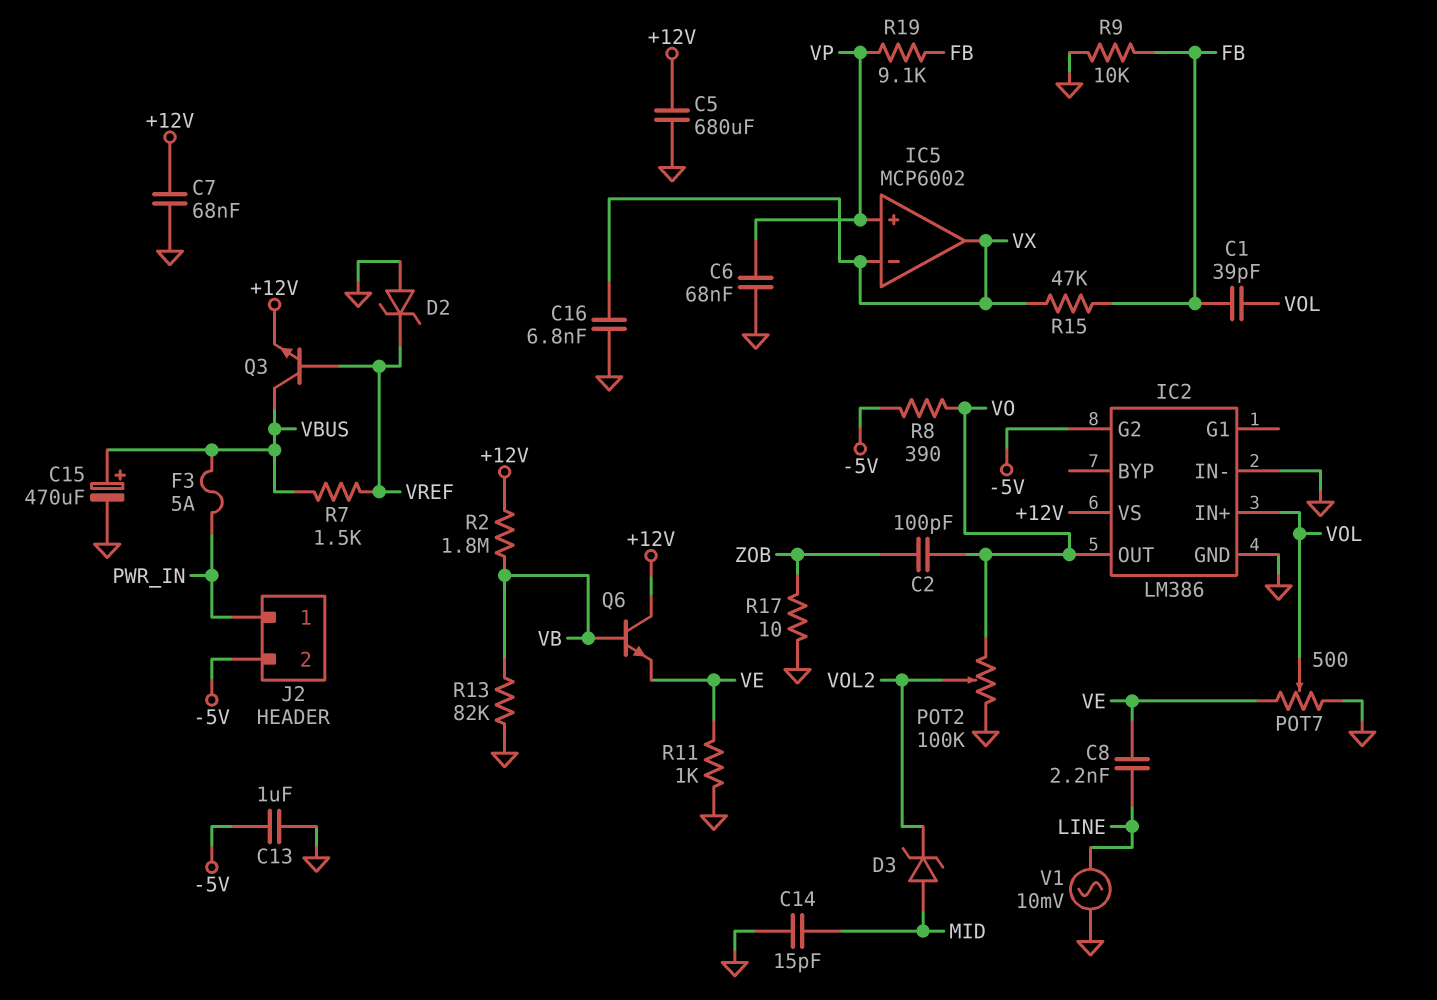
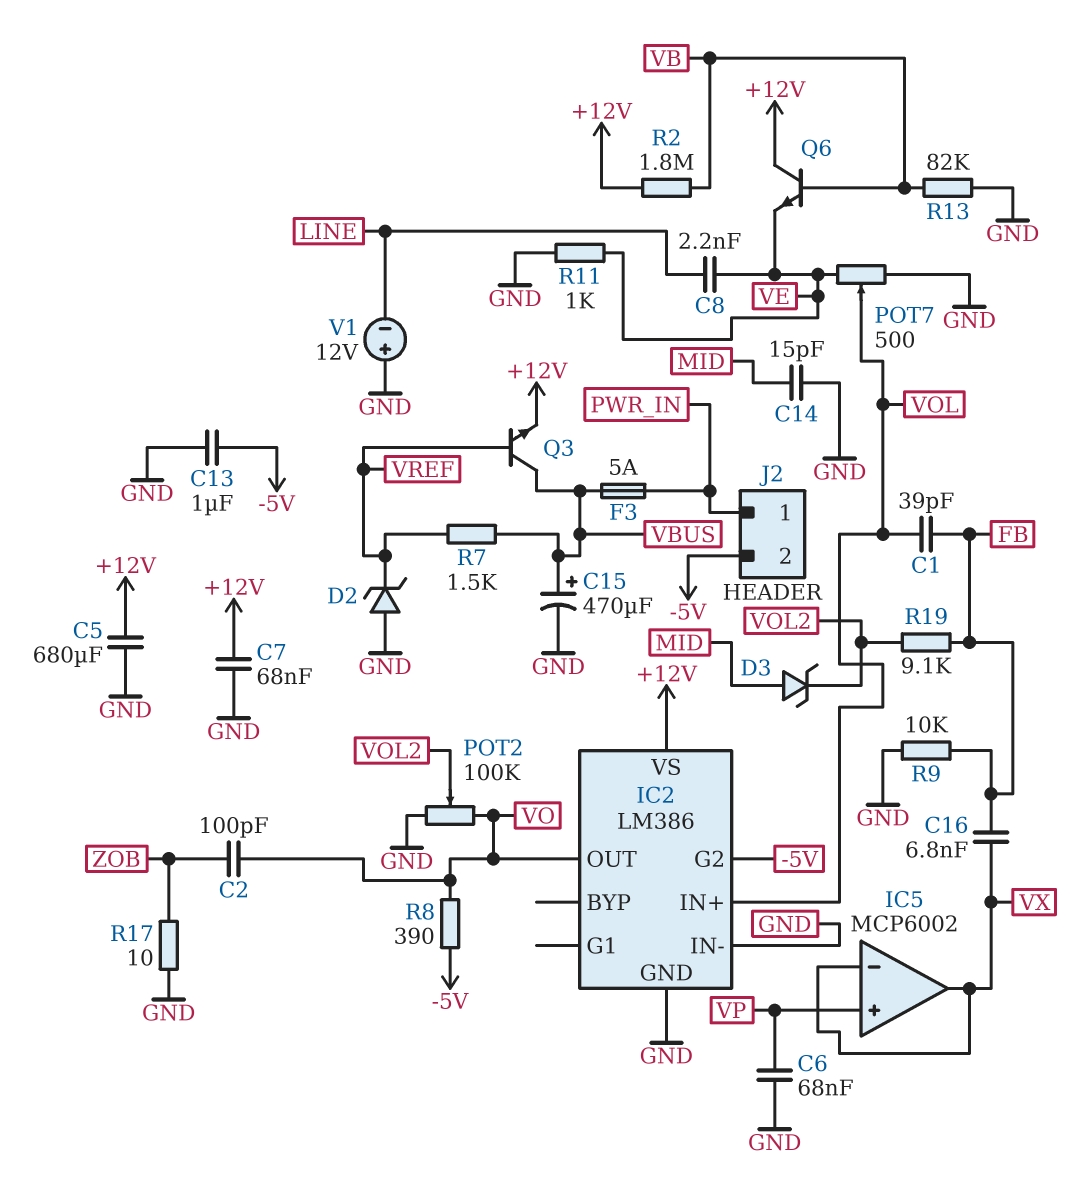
C16: 6.8nF (GND, VX) -> 6.8nF (FB, VX)
R15: 47k (FB, VX) -> none
R19: 9.1k (FB, VP) -> 9.1k (FB, VOL2)
V1: AC 10mV (GND, LINE) -> 12V (plus GND, minus LINE)

